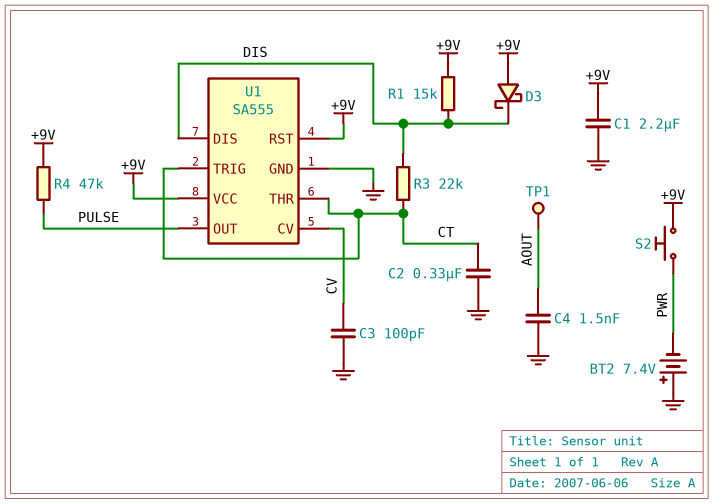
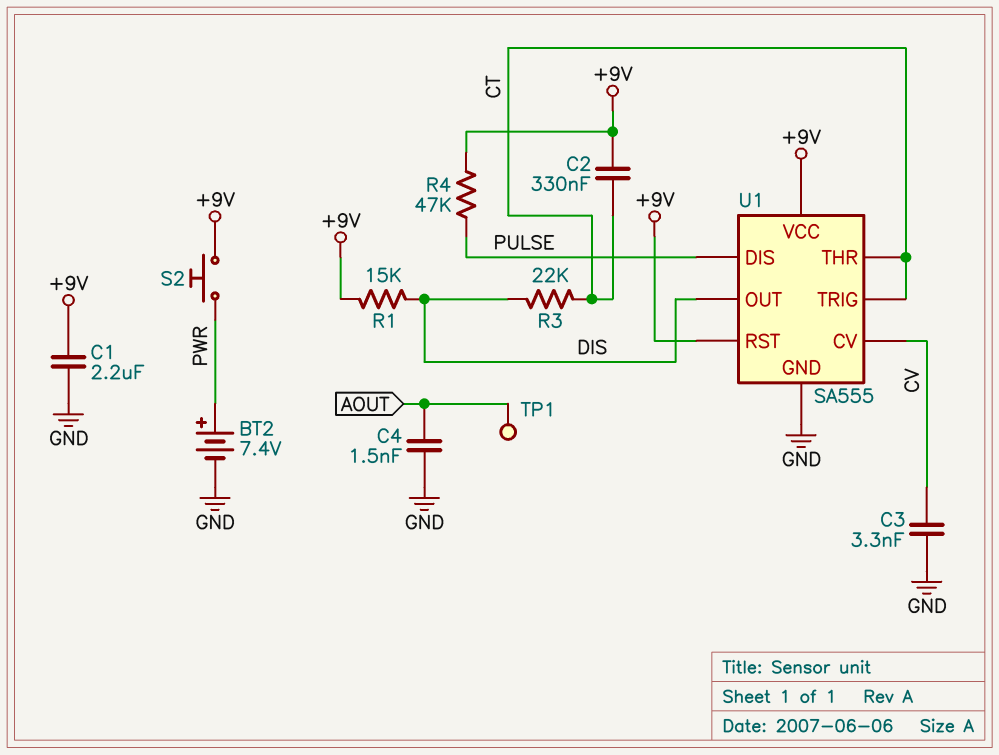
BT2: 7.4V (plus GND, minus PWR) -> 7.4V (plus PWR, minus GND)
C2: 330nF (CT, GND) -> 330nF (+9V, CT)
C3: 100pF (CV, GND) -> 3.3nF (CV, GND)
D3: schottky (A +9V, K DIS) -> none
U1 pin DIS: DIS -> PULSE
U1 pin OUT: PULSE -> DIS

